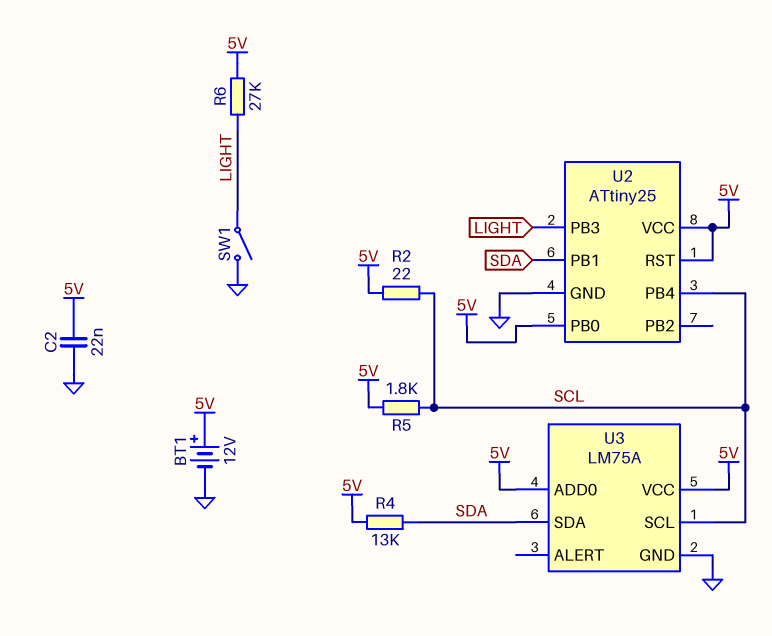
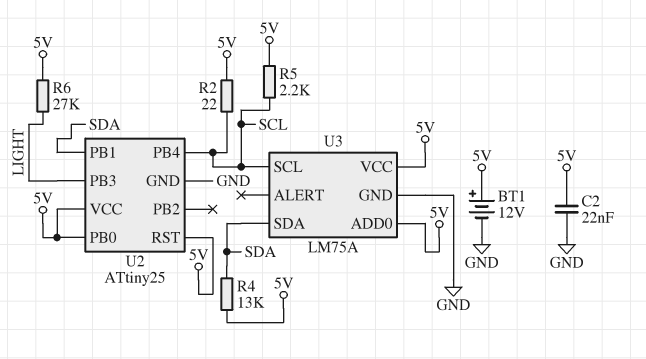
R5: 1.8k (5V, SCL) -> 2.2k (5V, SCL)
SW1: switch (GND, LIGHT) -> none

